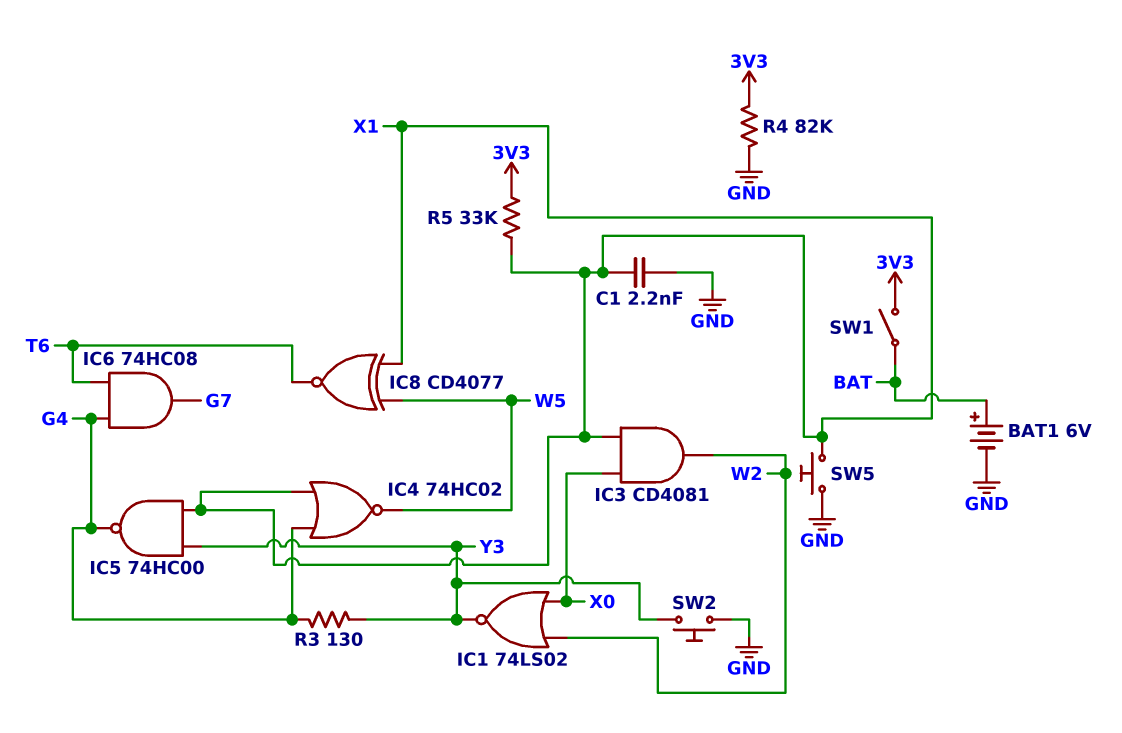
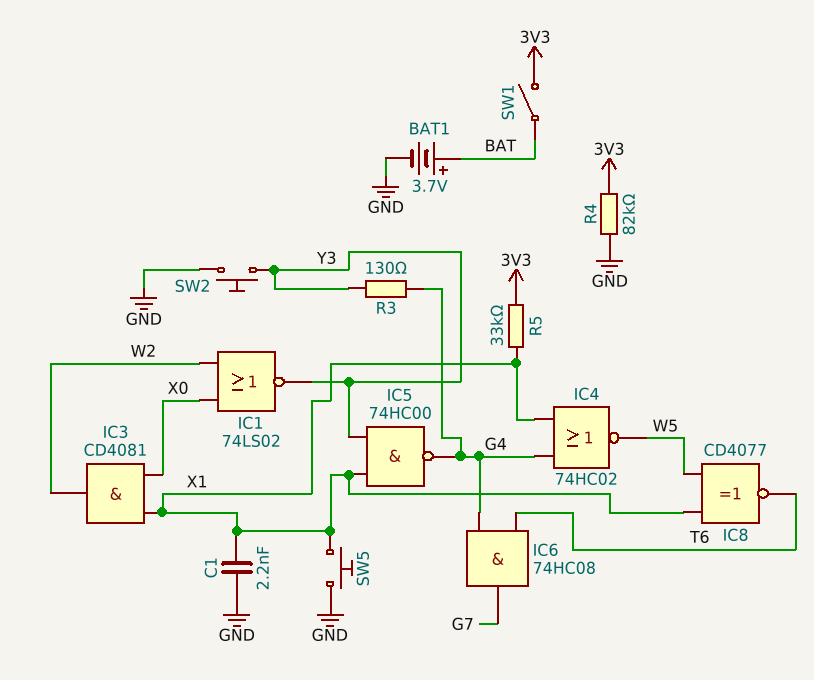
BAT1: 6V (plus BAT, minus GND) -> 3.7V (plus BAT, minus GND)

